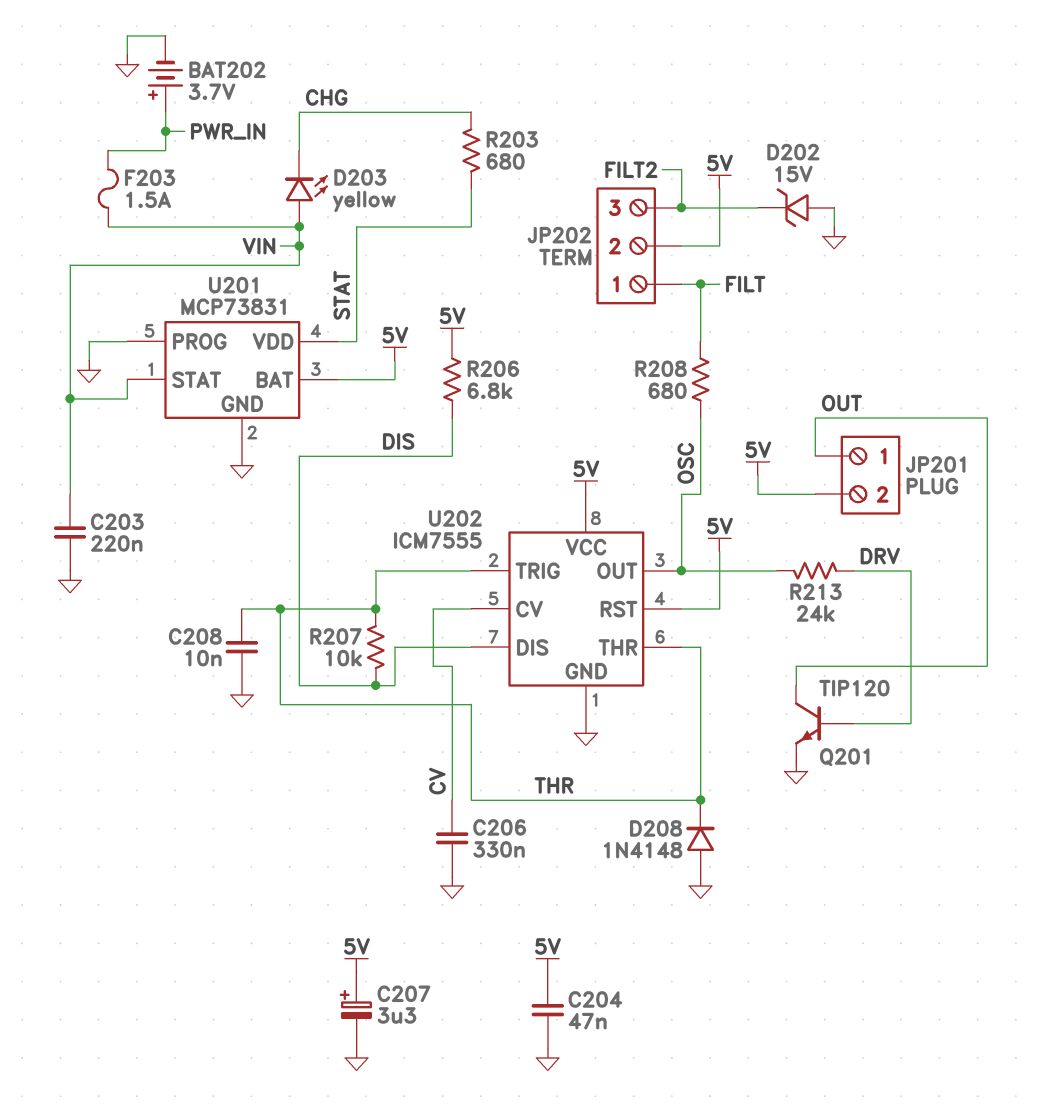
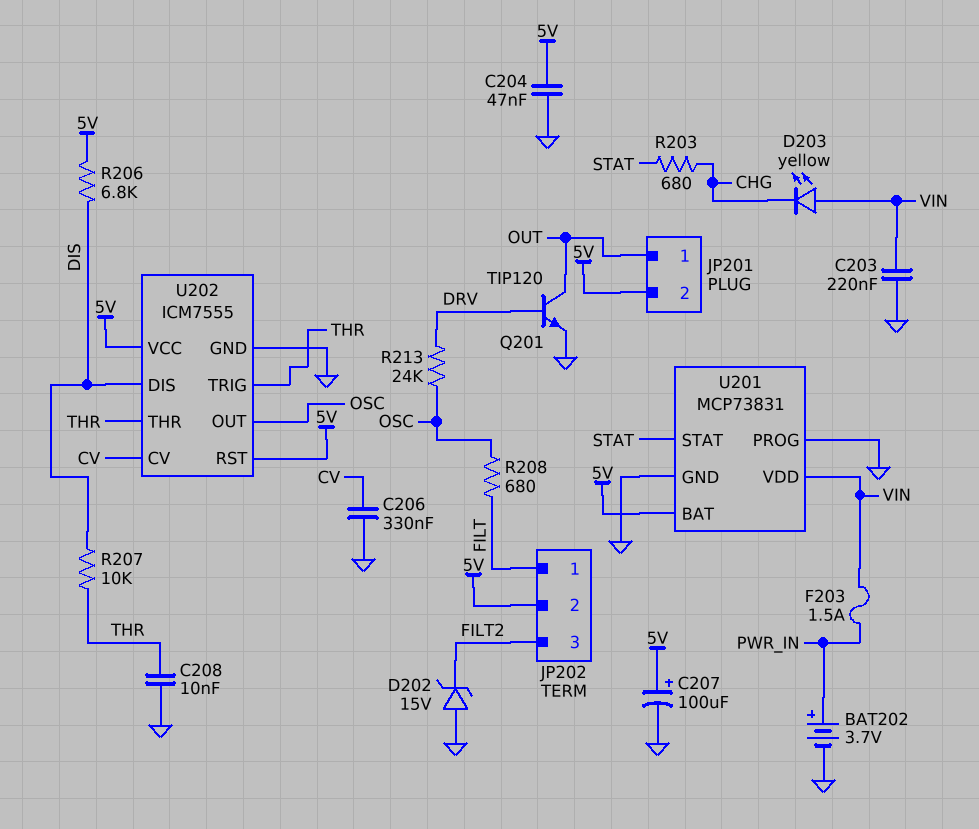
C207: 3.3uF (plus 5V, minus GND) -> 100uF (plus 5V, minus GND)
D208: diode 1N4148 (A GND, K THR) -> none
U201 pin STAT: VIN -> STAT
U201 pin VDD: STAT -> VIN

